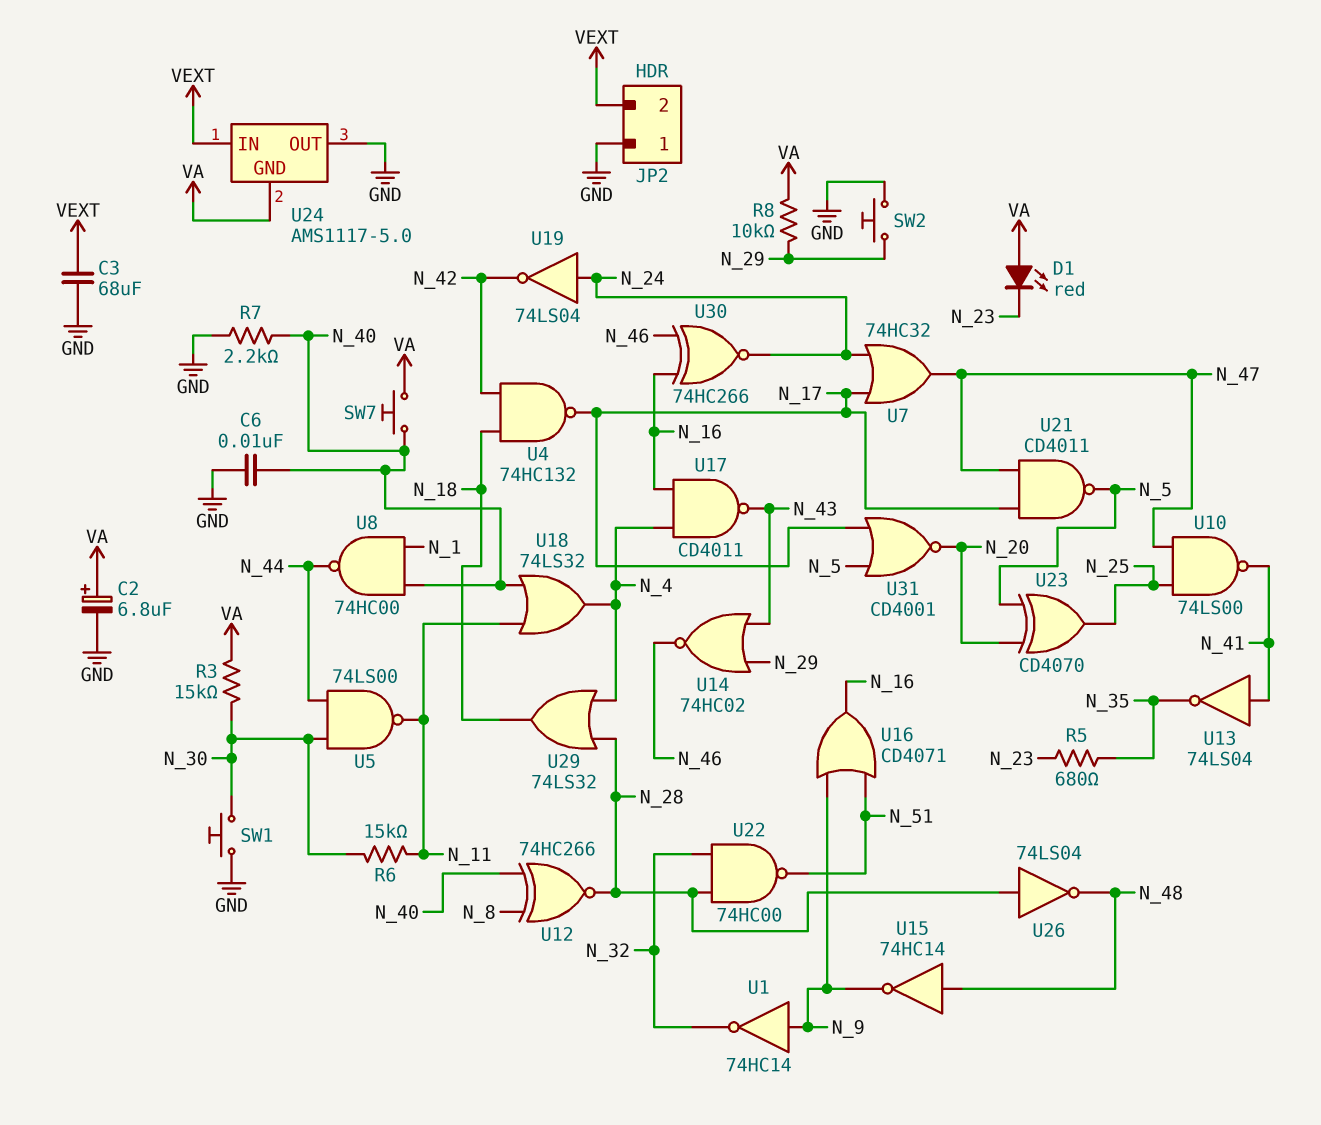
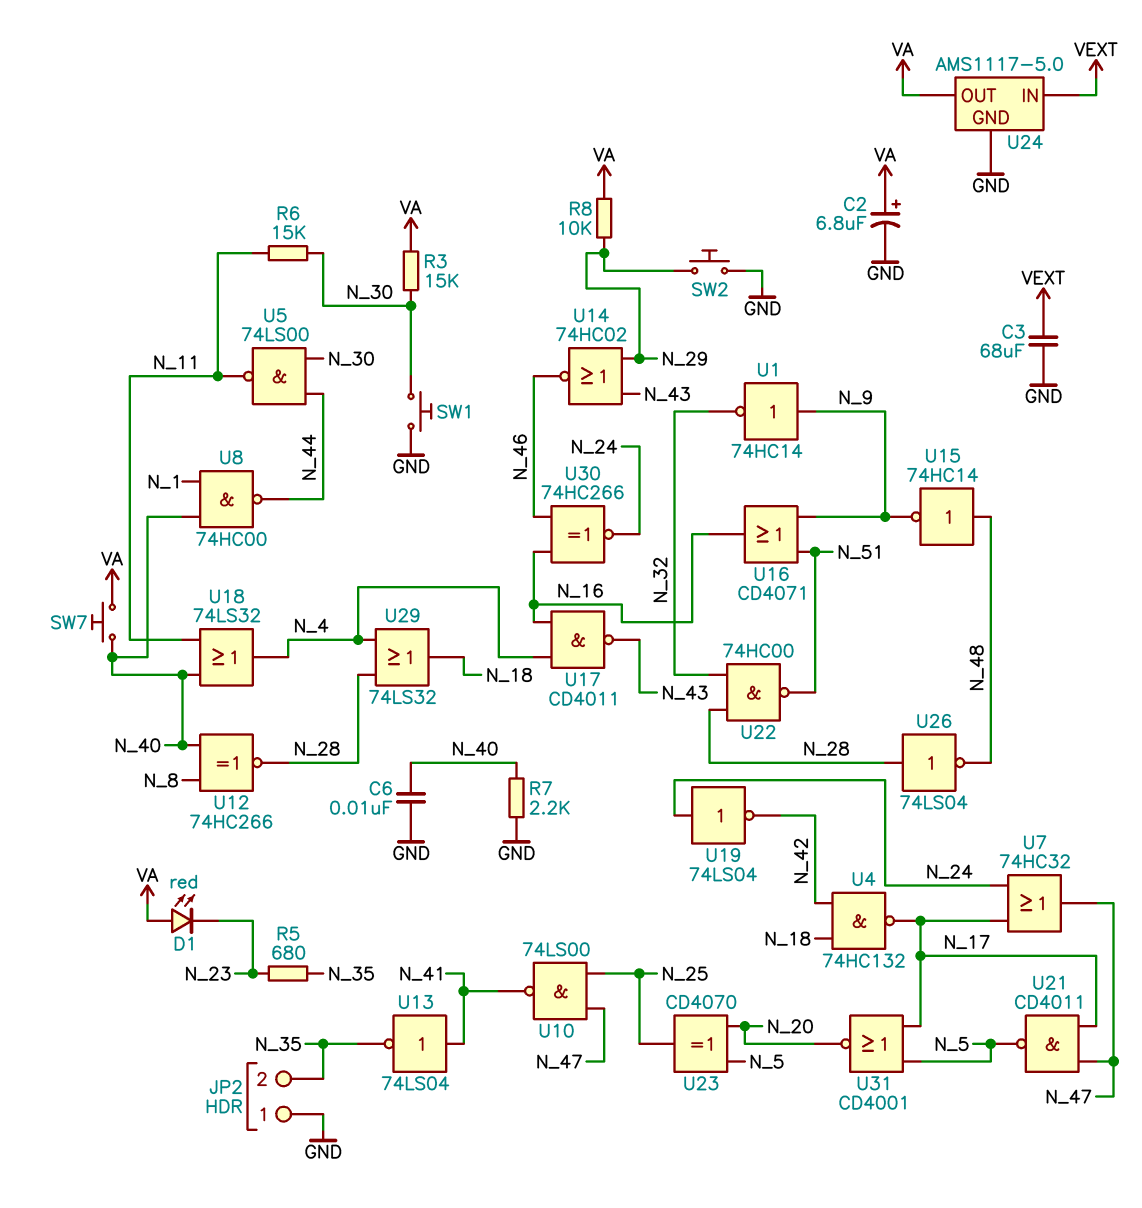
JP2 pin 2: VEXT -> N_35
U24 pin GND: VA -> GND
U24 pin OUT: GND -> VA

